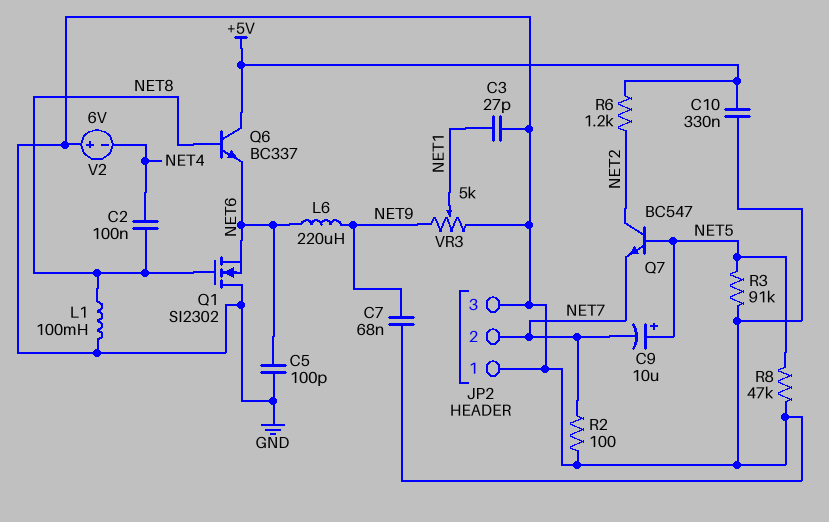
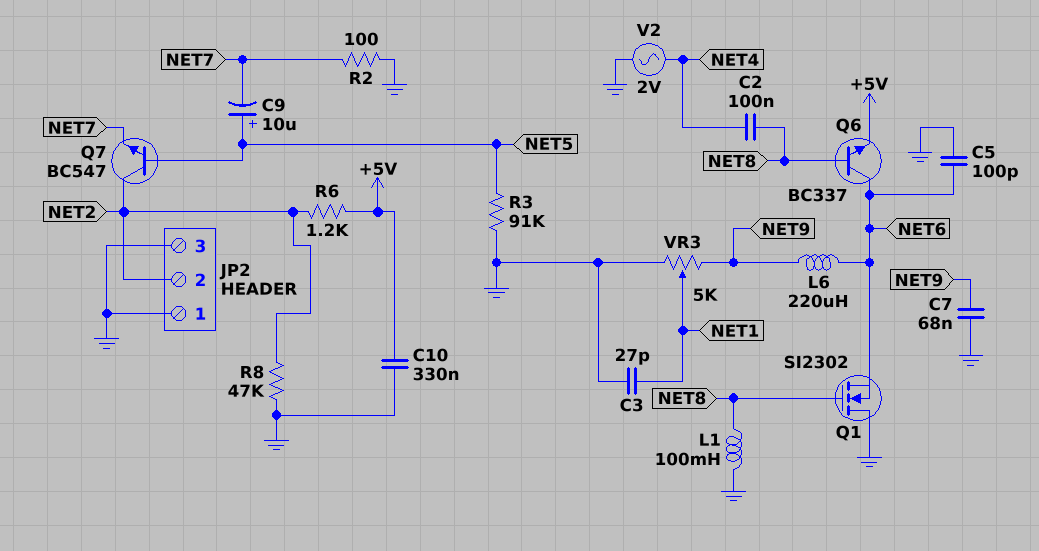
JP2 pin 2: NET7 -> NET2
Q6: NPN BC337 (B NET8, C +5V, E NET6) -> NPN BC337 (B NET8, C NET6, E +5V)
R8: 47k (GND, NET5) -> 47k (GND, NET2)
V2: 6V (plus GND, minus NET4) -> AC 2V (GND, NET4)

